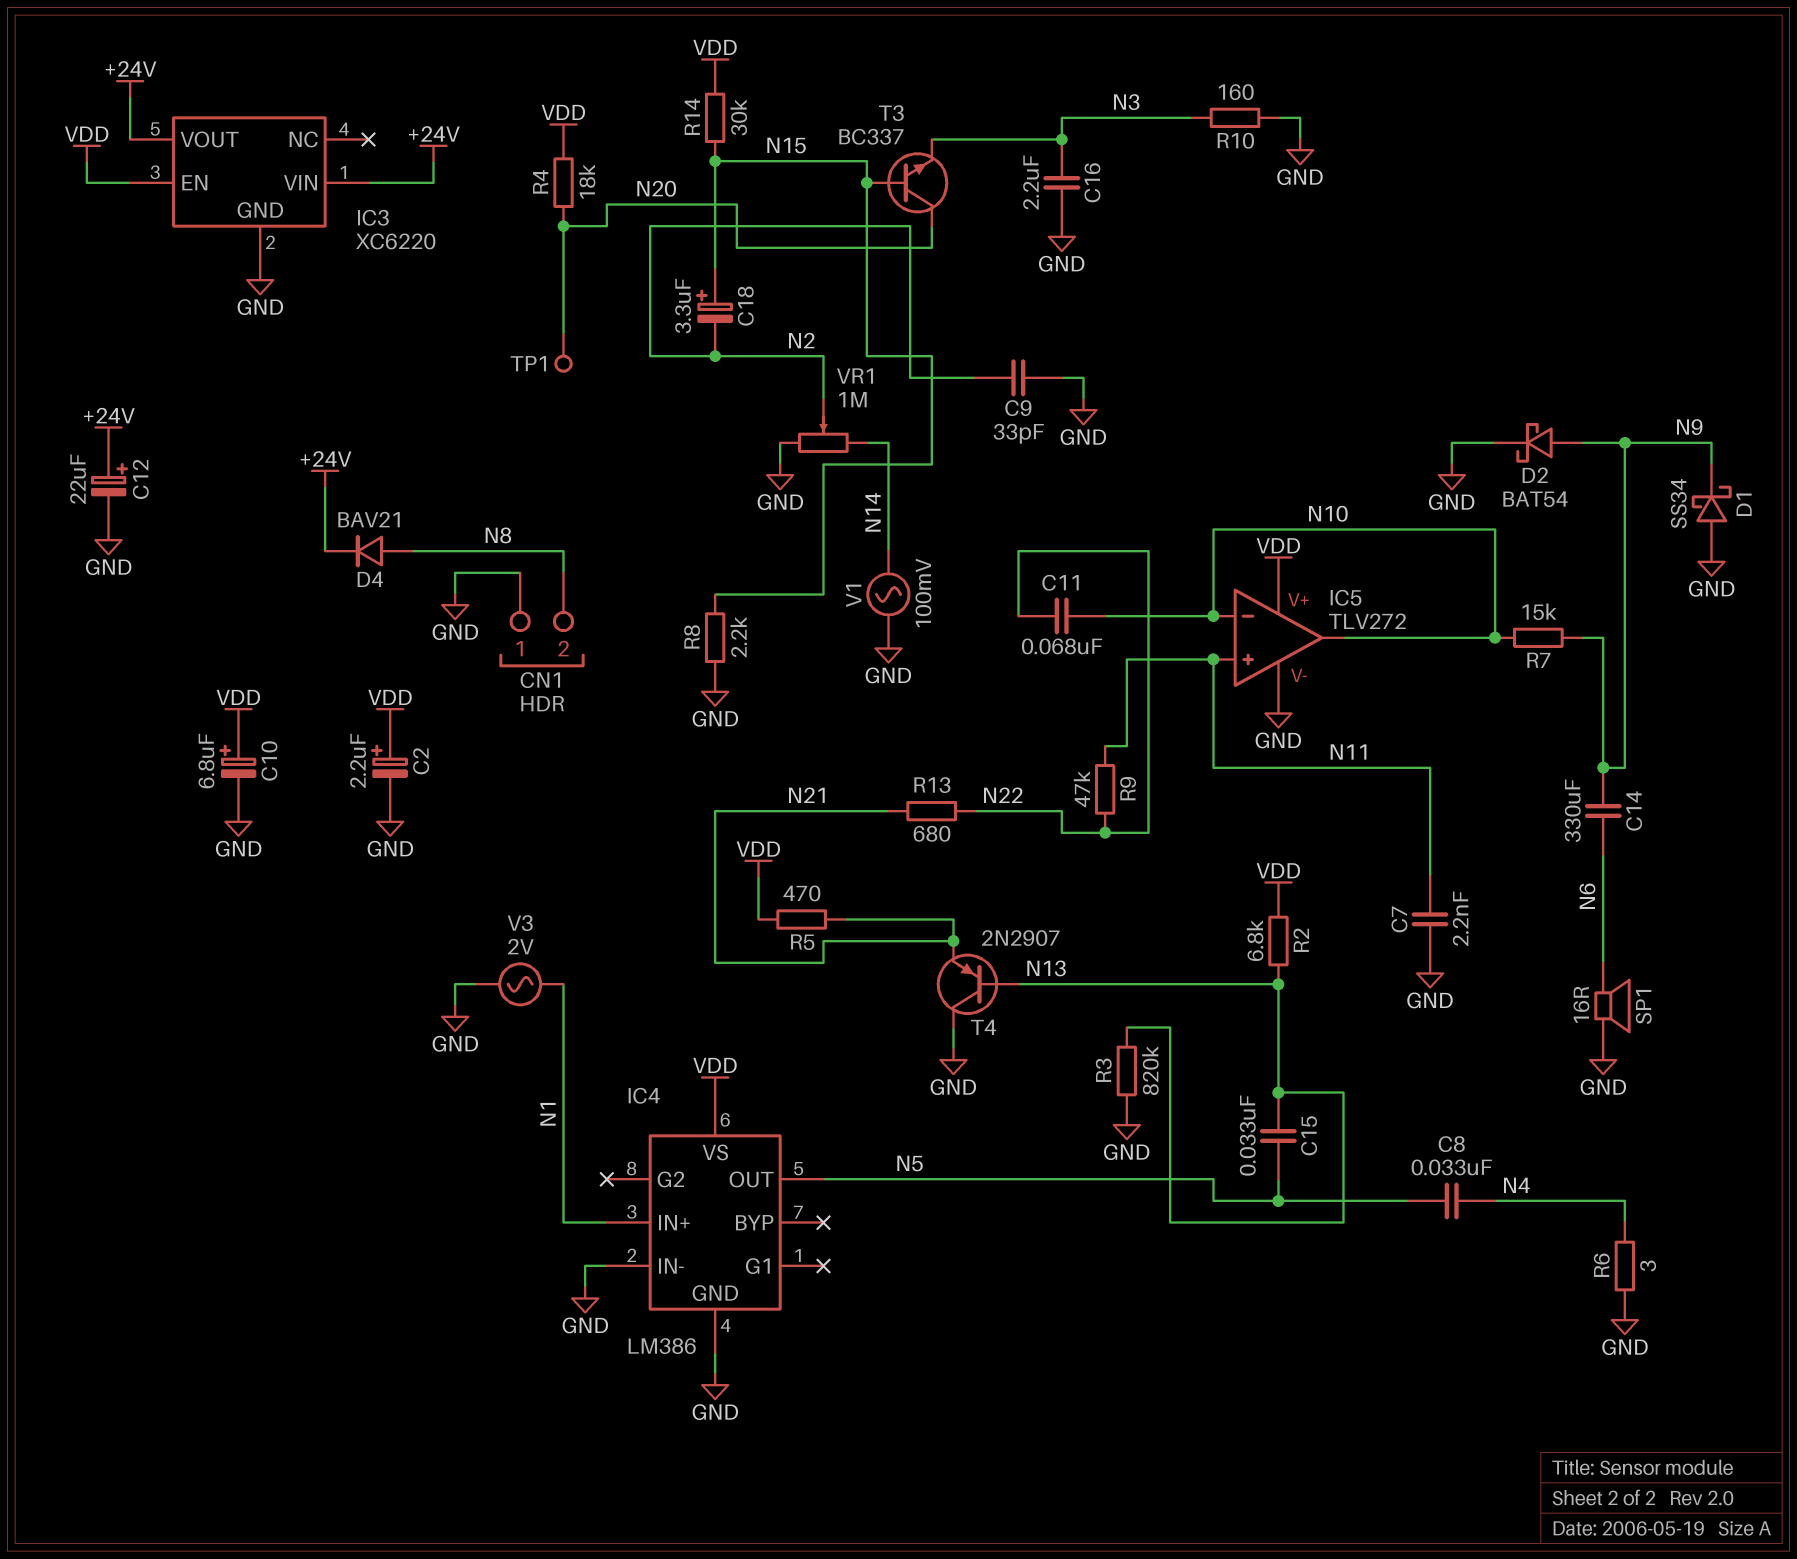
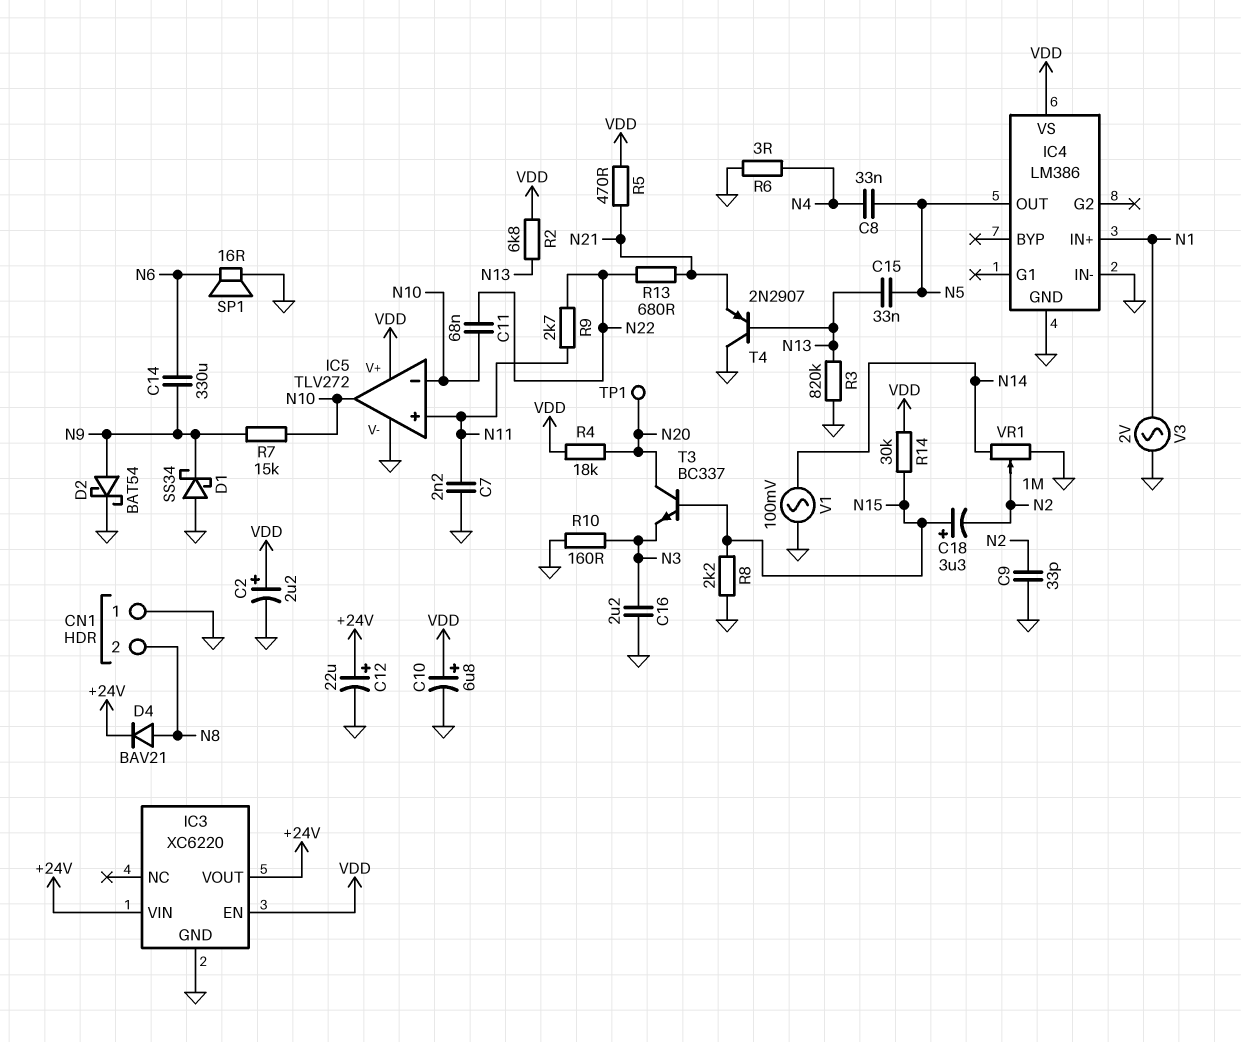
R9: 47k (N11, N22) -> 2.7k (N11, N22)

